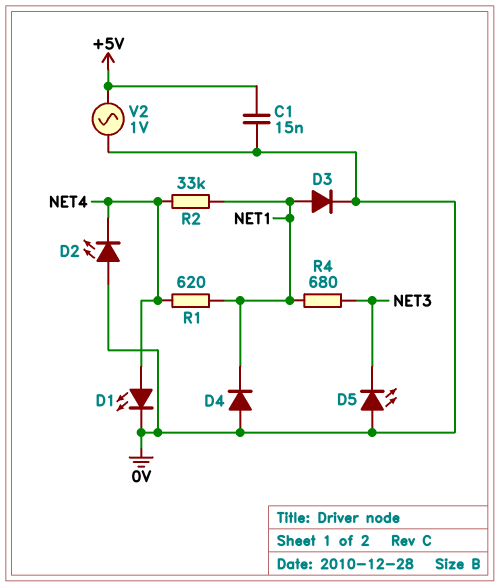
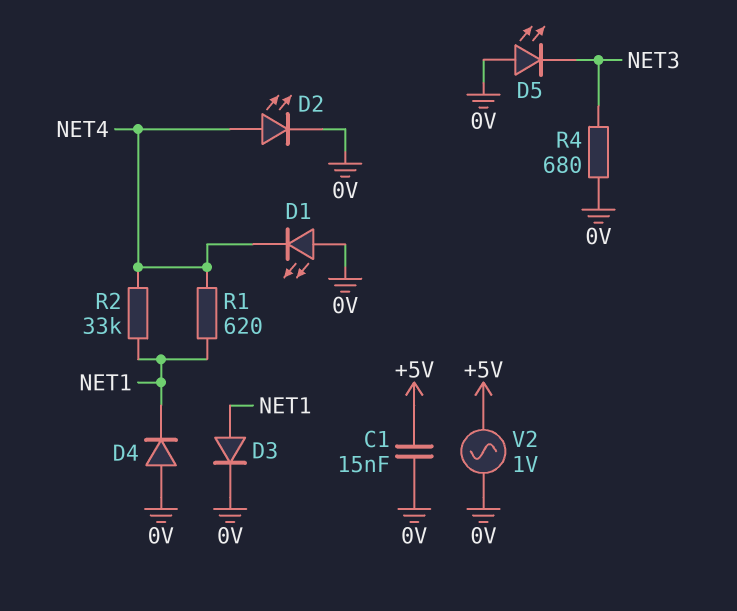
D1: LED (A NET4, K 0V) -> LED (A 0V, K NET4)
D2: LED (A 0V, K NET4) -> LED (A NET4, K 0V)
R4: 680 (NET1, NET3) -> 680 (0V, NET3)

